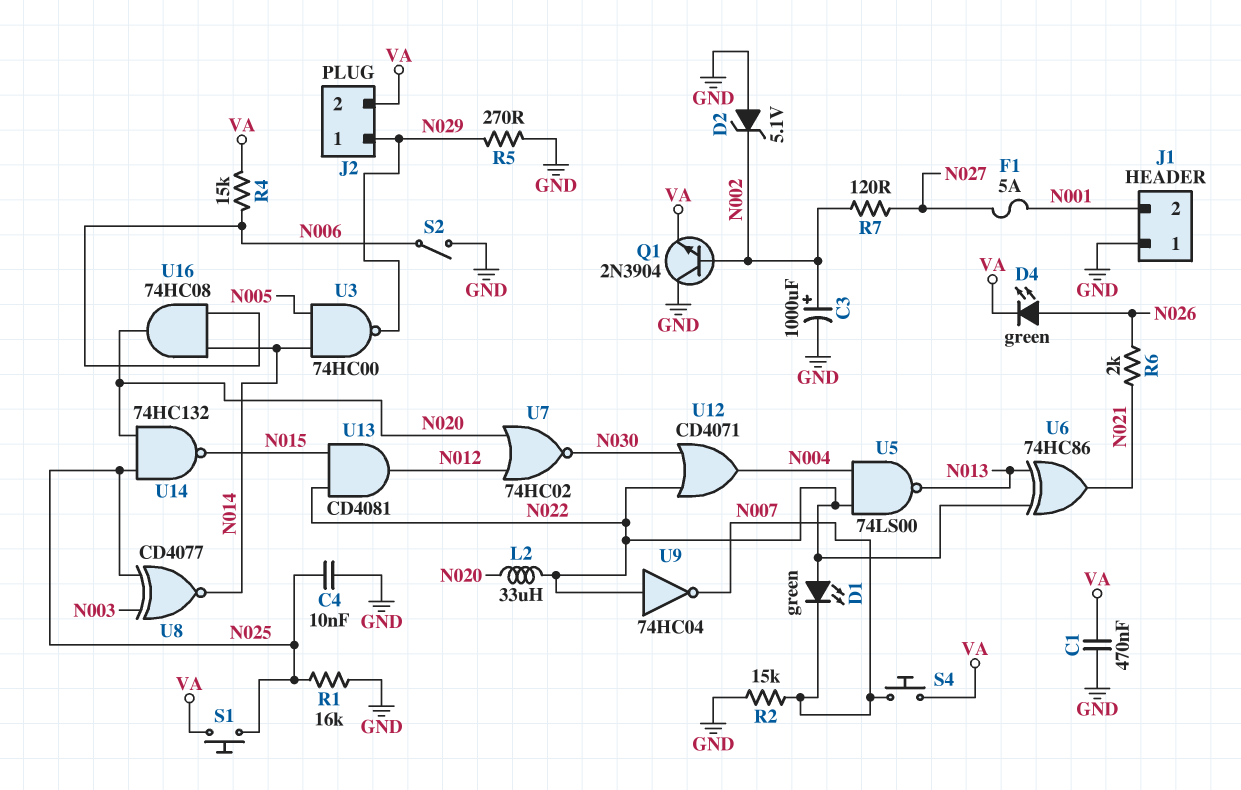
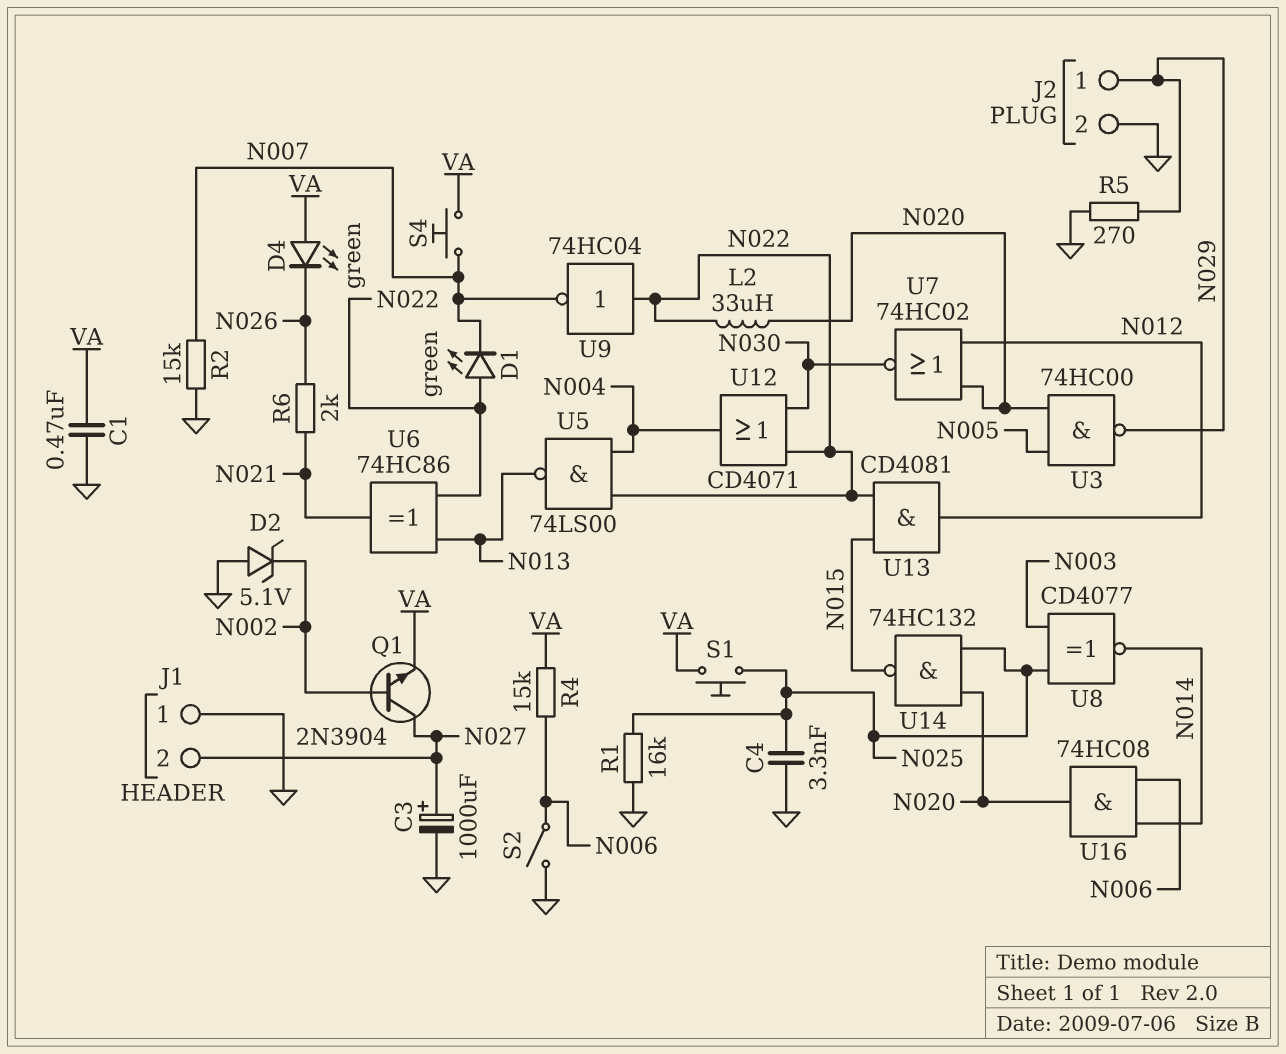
C3: 1000uF (plus N002, minus GND) -> 1000uF (plus N027, minus GND)
C4: 10nF (GND, N025) -> 3.3nF (GND, N025)
D4: LED green (A N026, K VA) -> LED green (A VA, K N026)
F1: 5A (N001, N027) -> none
J1 pin 2: N001 -> N027
J2 pin 2: VA -> GND
Q1: NPN 2N3904 (B N002, C GND, E VA) -> NPN 2N3904 (B N002, C N027, E VA)
R7: 120 (N002, N027) -> none
U3: NAND 74HC00 (in N005, in N014, out N029) -> NAND 74HC00 (in N005, in N020, out N029)

